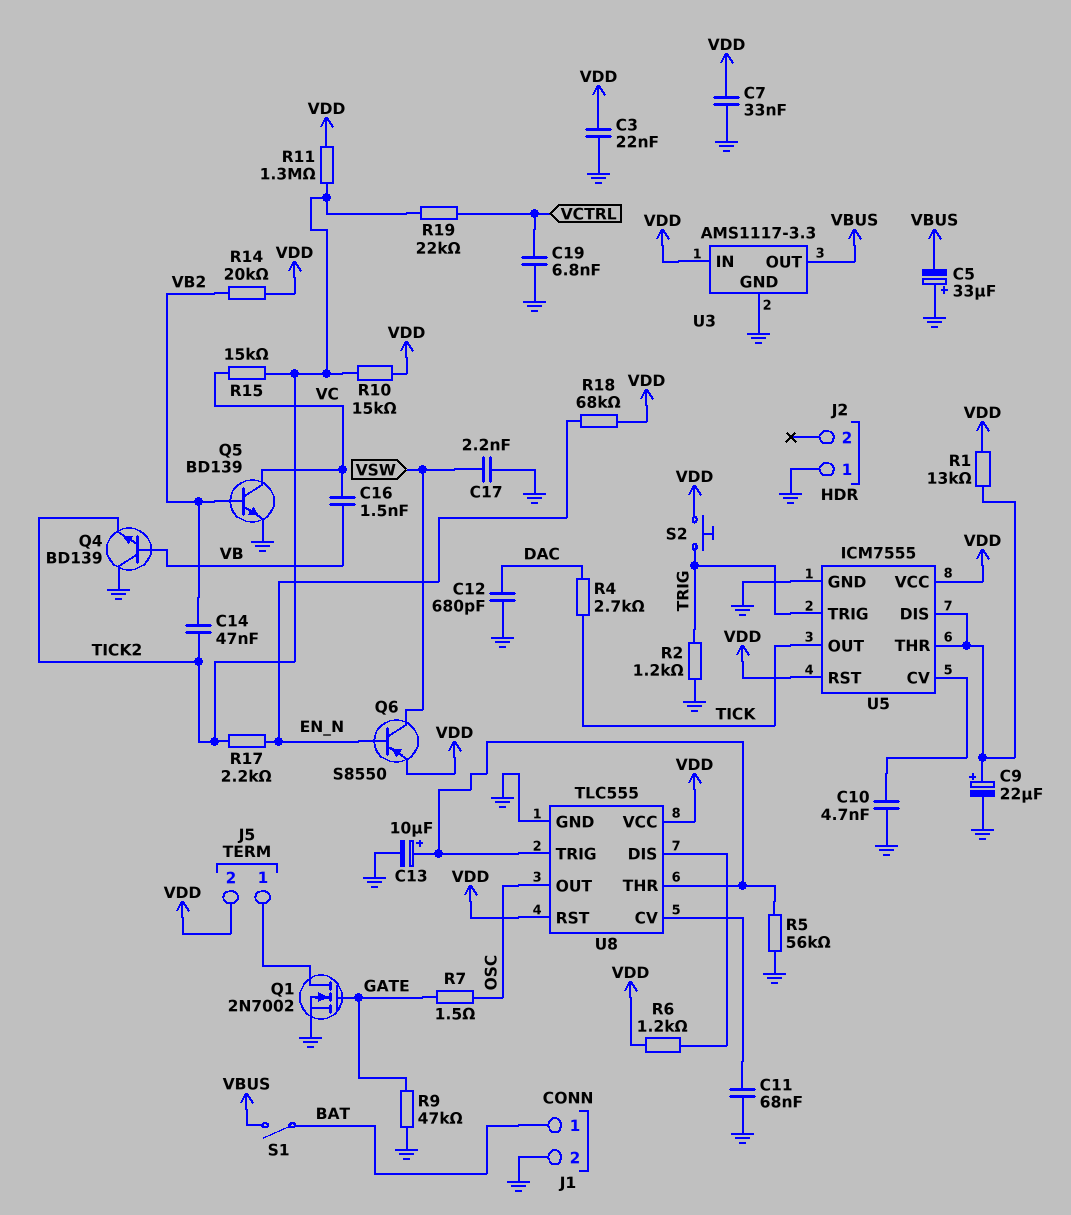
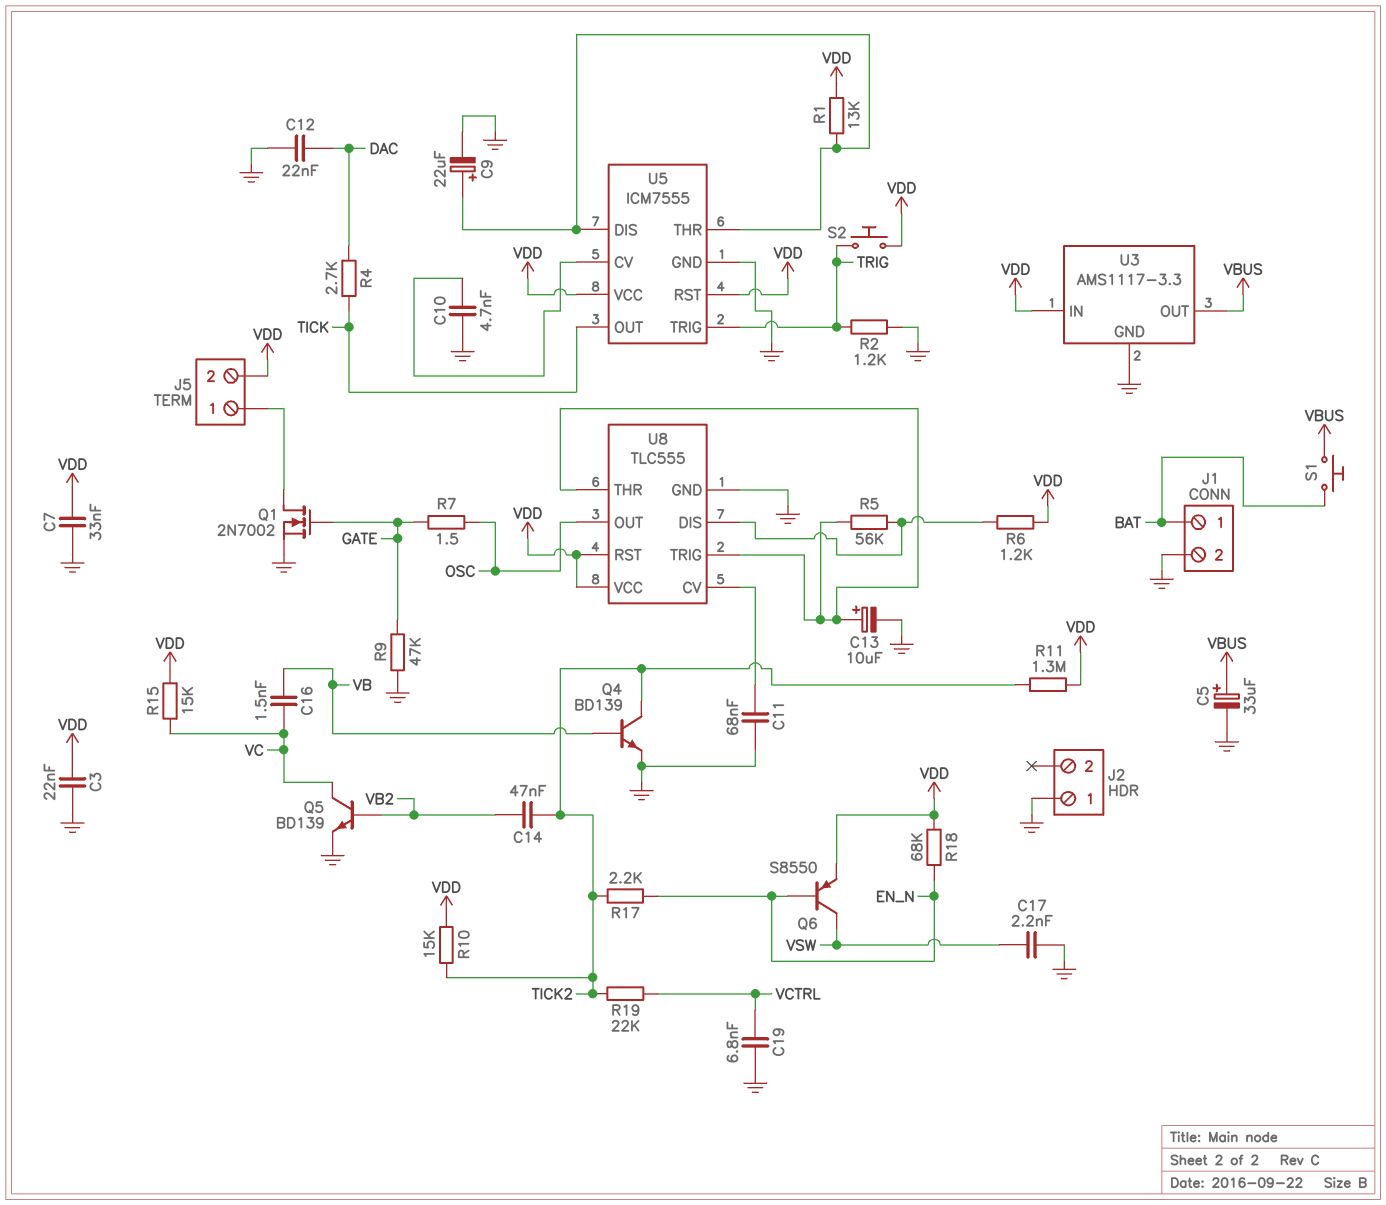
C5: 33uF (plus GND, minus VBUS) -> 33uF (plus VBUS, minus GND)
C12: 680pF (DAC, GND) -> 22nF (DAC, GND)
Q4: NPN BD139 (B VB, C GND, E TICK2) -> NPN BD139 (B VB, C TICK2, E GND)
R5: 56k (GND, U8/THR) -> 56k (U8/DIS, U8/THR)
R14: 20k (VB2, VDD) -> none
R15: 15k (TICK2, VC) -> 15k (VC, VDD)
S1: switch (BAT, VBUS) -> button (BAT, VBUS)

